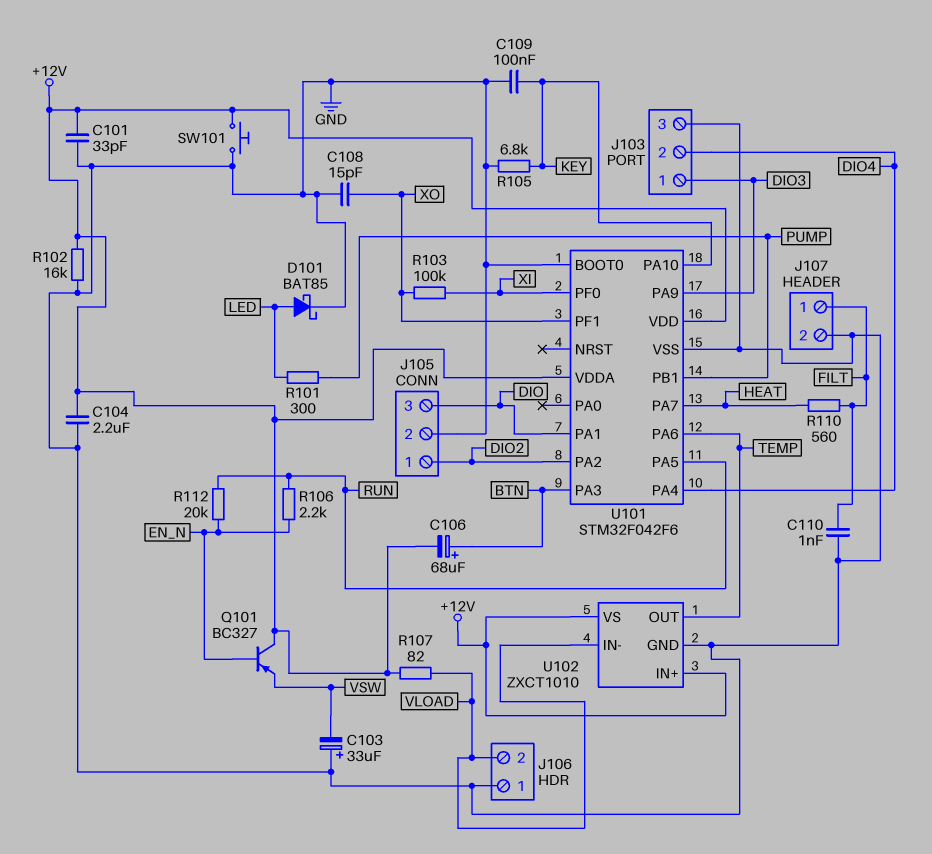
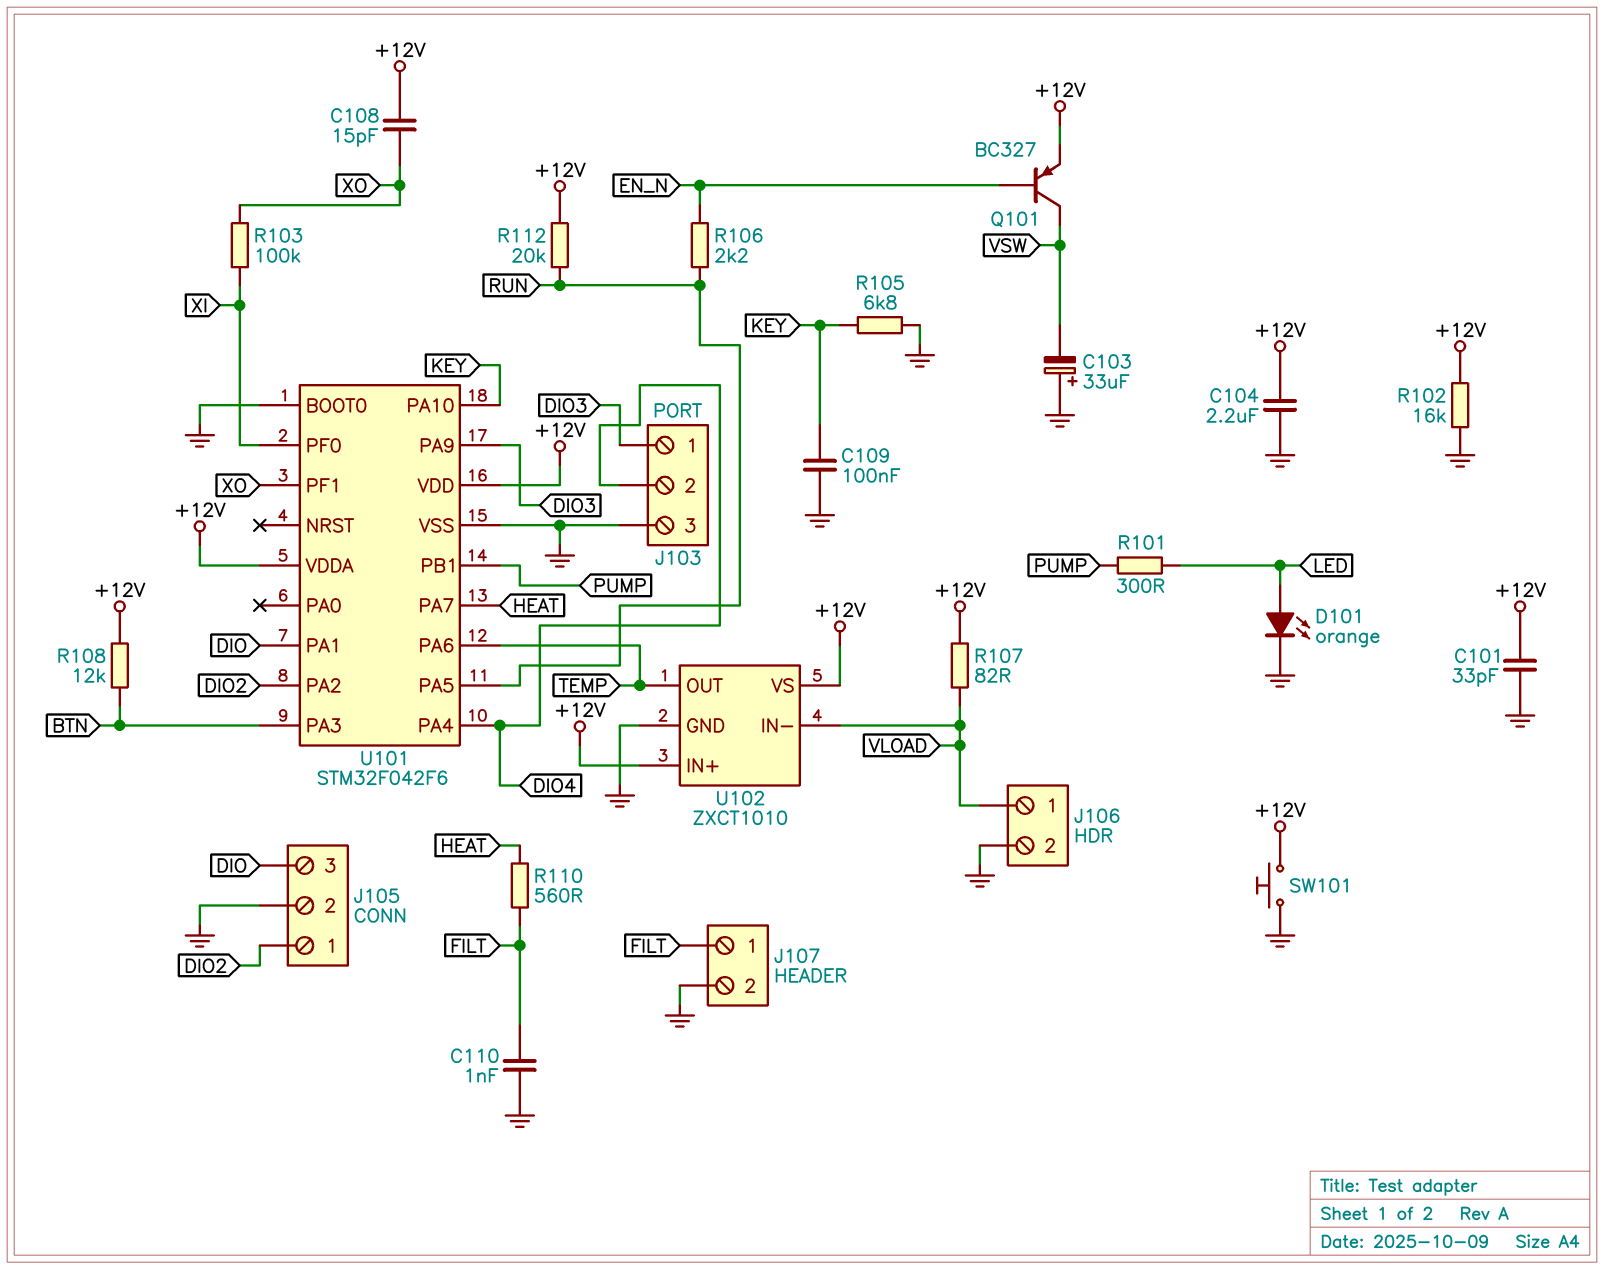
C106: 68uF (plus BTN, minus +12V) -> none
C108: 15pF (GND, XO) -> 15pF (+12V, XO)
D101: schottky BAT85 (A LED, K GND) -> LED orange (A LED, K GND)
J106 pin 1: GND -> VLOAD
J106 pin 2: VLOAD -> GND
Q101: PNP BC327 (B EN_N, C +12V, E VSW) -> PNP BC327 (B EN_N, C VSW, E +12V)
R108: none -> 12k (+12V, BTN)
R112: 20k (EN_N, RUN) -> 20k (+12V, RUN)

